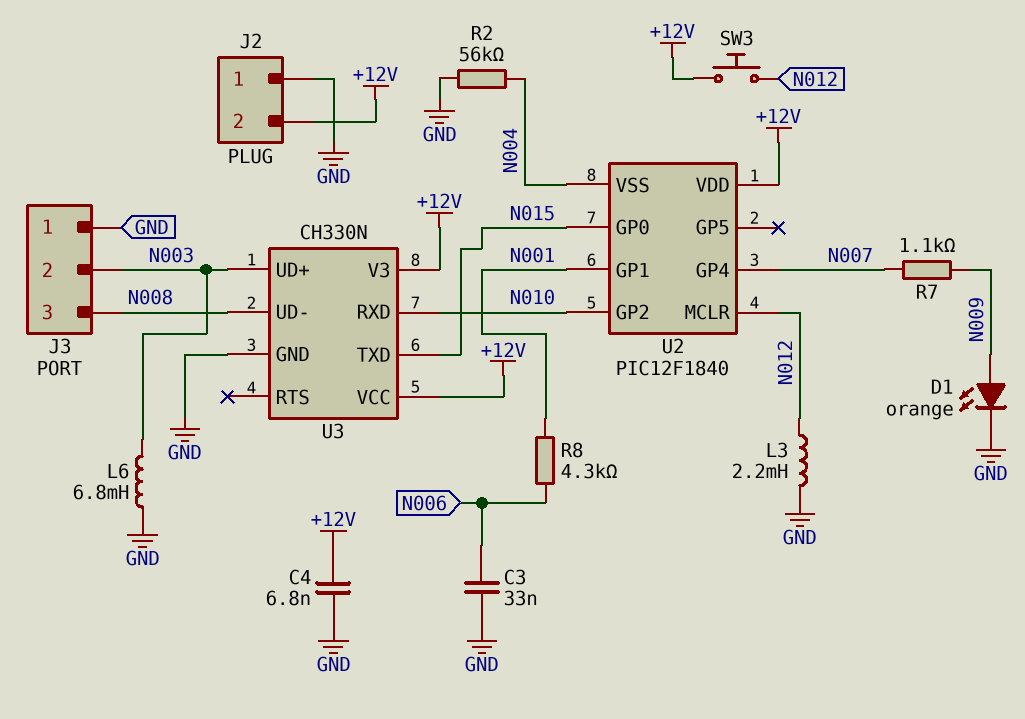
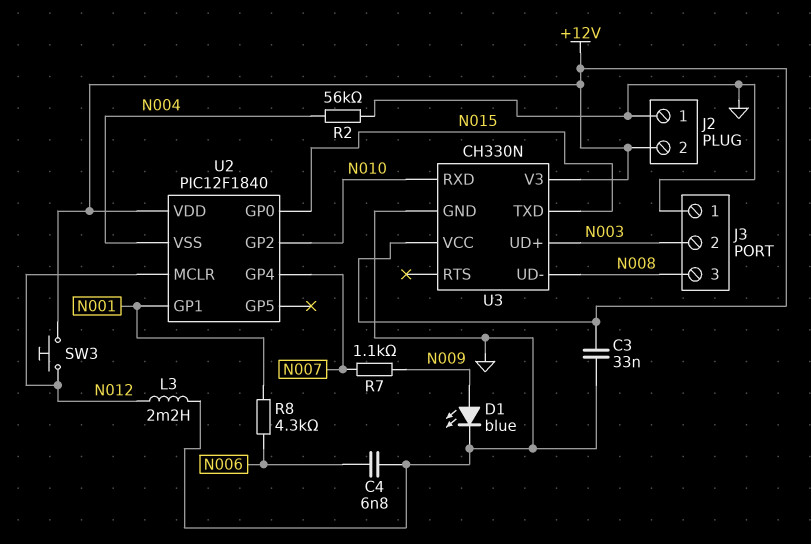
C3: 33nF (GND, N006) -> 33nF (+12V, GND)
C4: 6.8nF (+12V, GND) -> 6.8nF (GND, N006)
D1: LED orange (A N009, K GND) -> LED blue (A N009, K GND)
L6: 6.8mH (GND, N003) -> none

